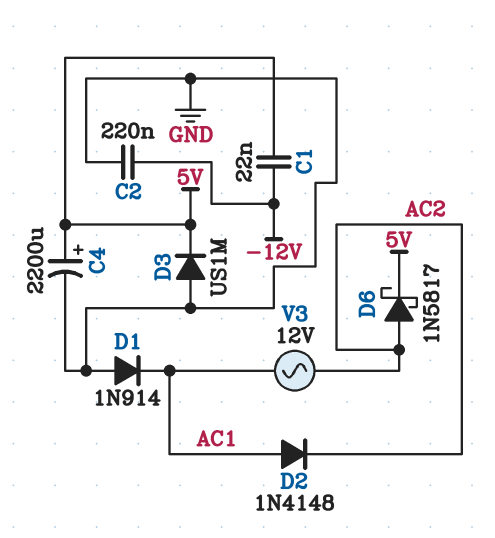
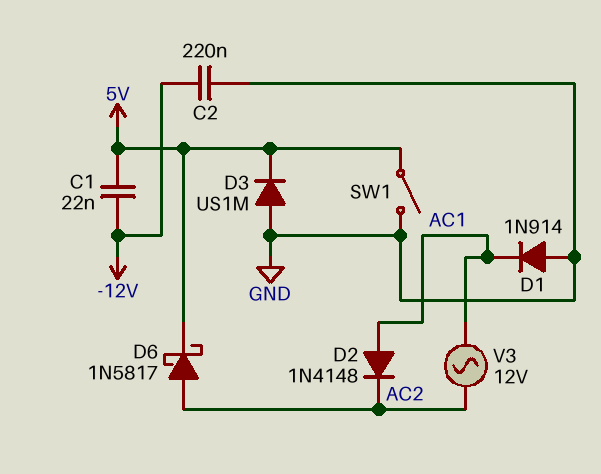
C4: 2200uF (plus 5V, minus GND) -> none
SW1: none -> switch (5V, GND)

